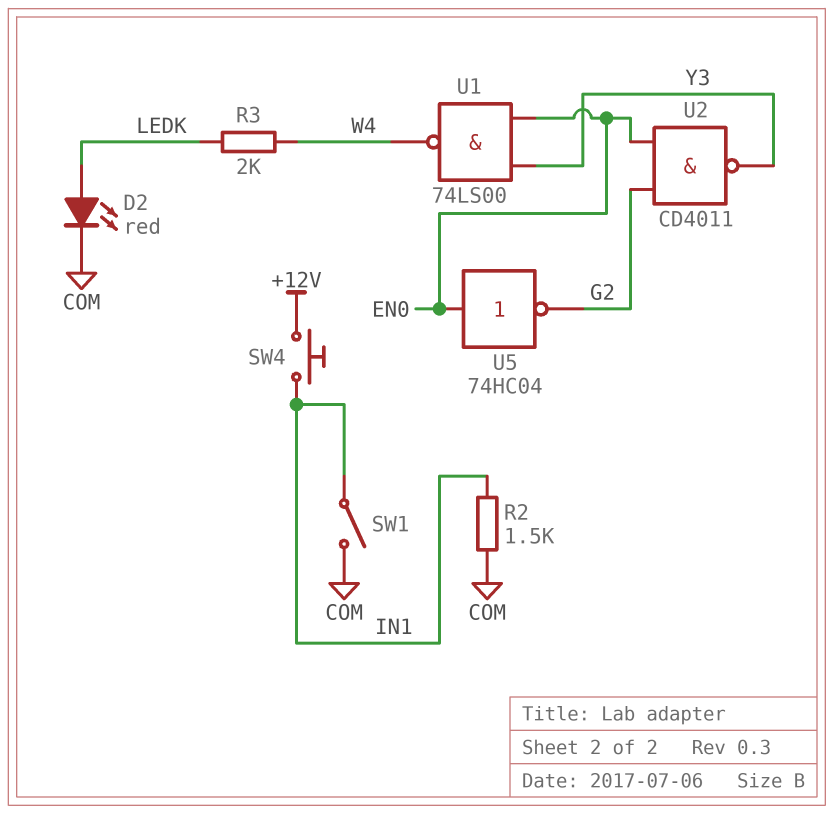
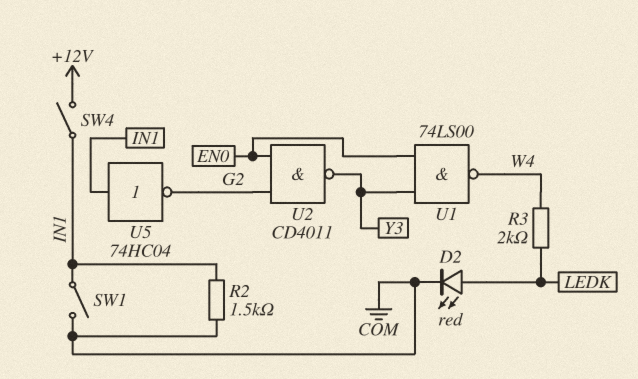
SW4: button (+12V, IN1) -> switch (+12V, IN1)
U5: NOT 74HC04 (in EN0, out G2) -> NOT 74HC04 (in IN1, out G2)

